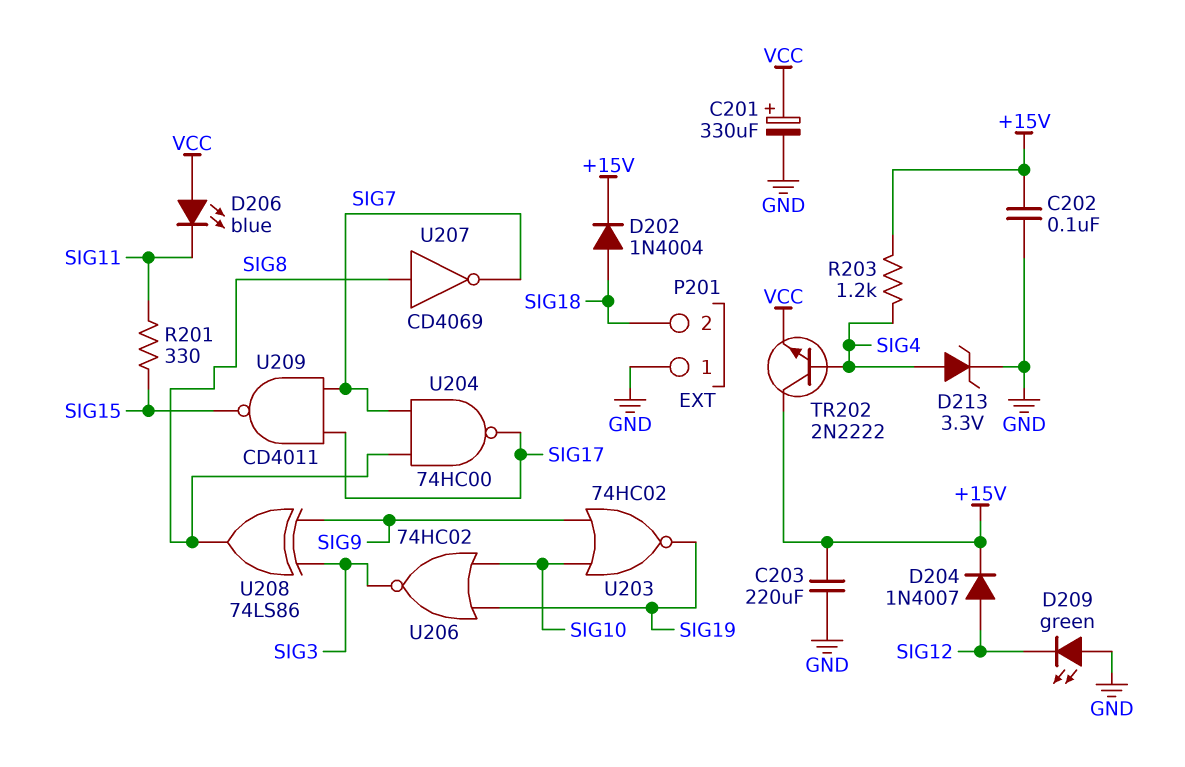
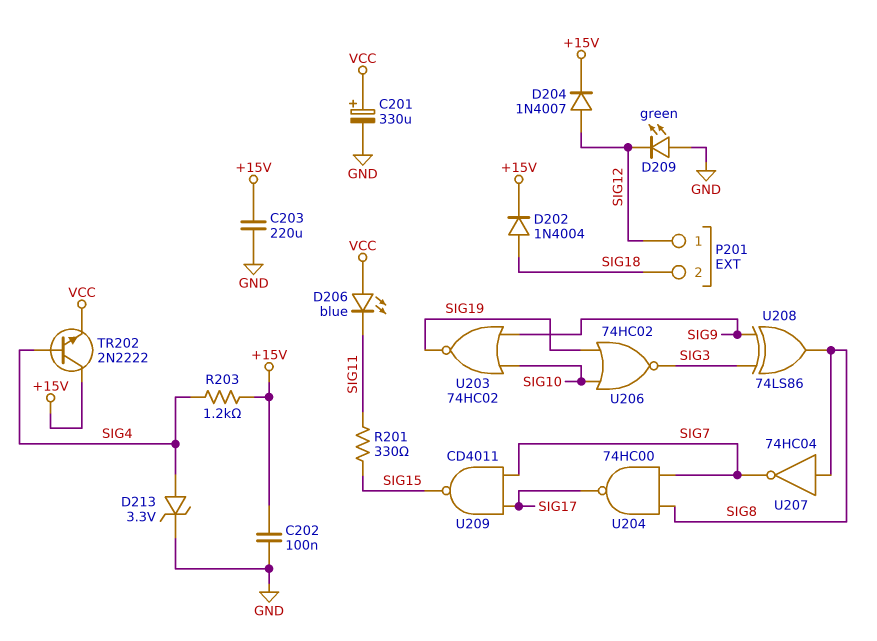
P201 pin 1: GND -> SIG12
U207: NOT CD4069 (in SIG8, out SIG7) -> NOT 74HC04 (in SIG8, out SIG7)

